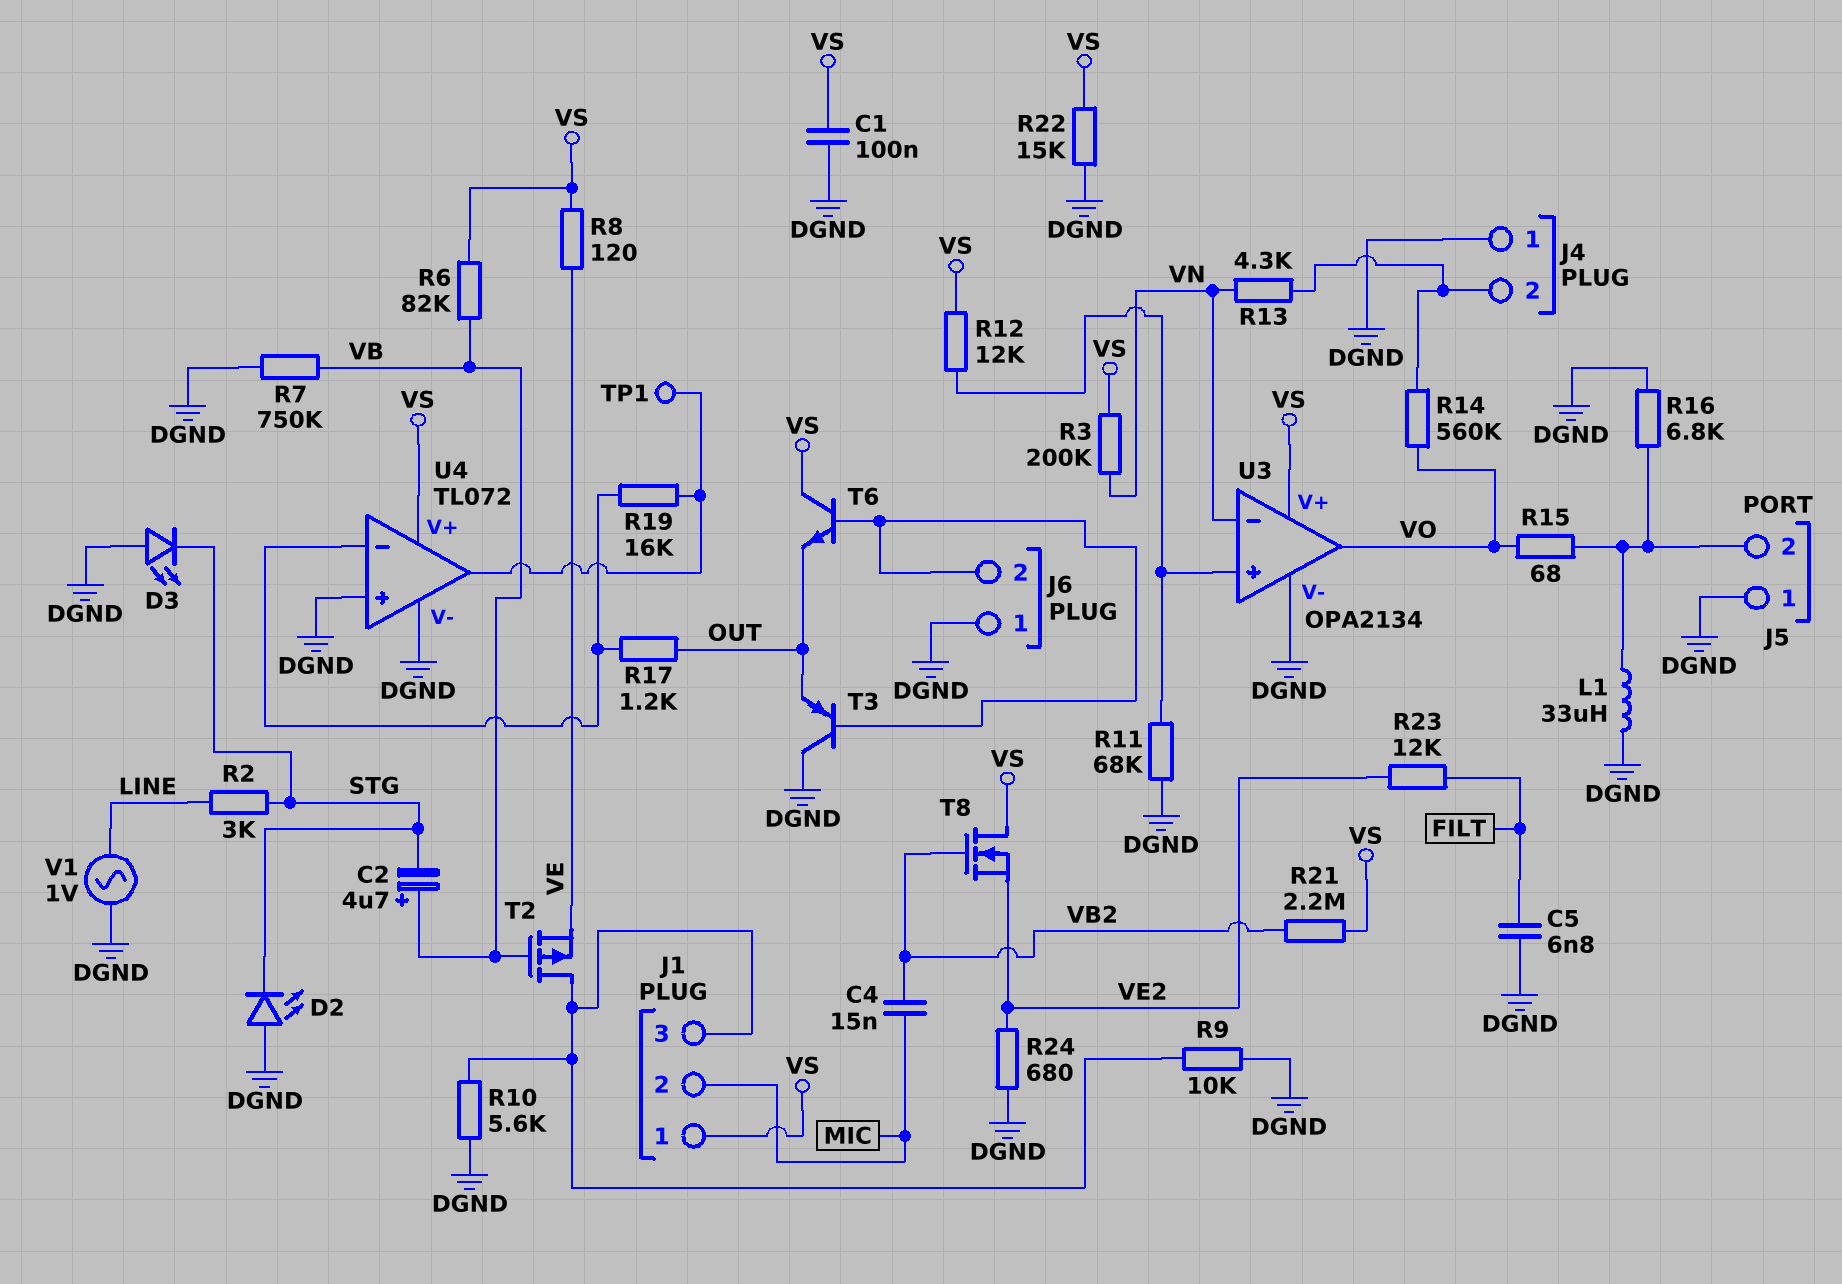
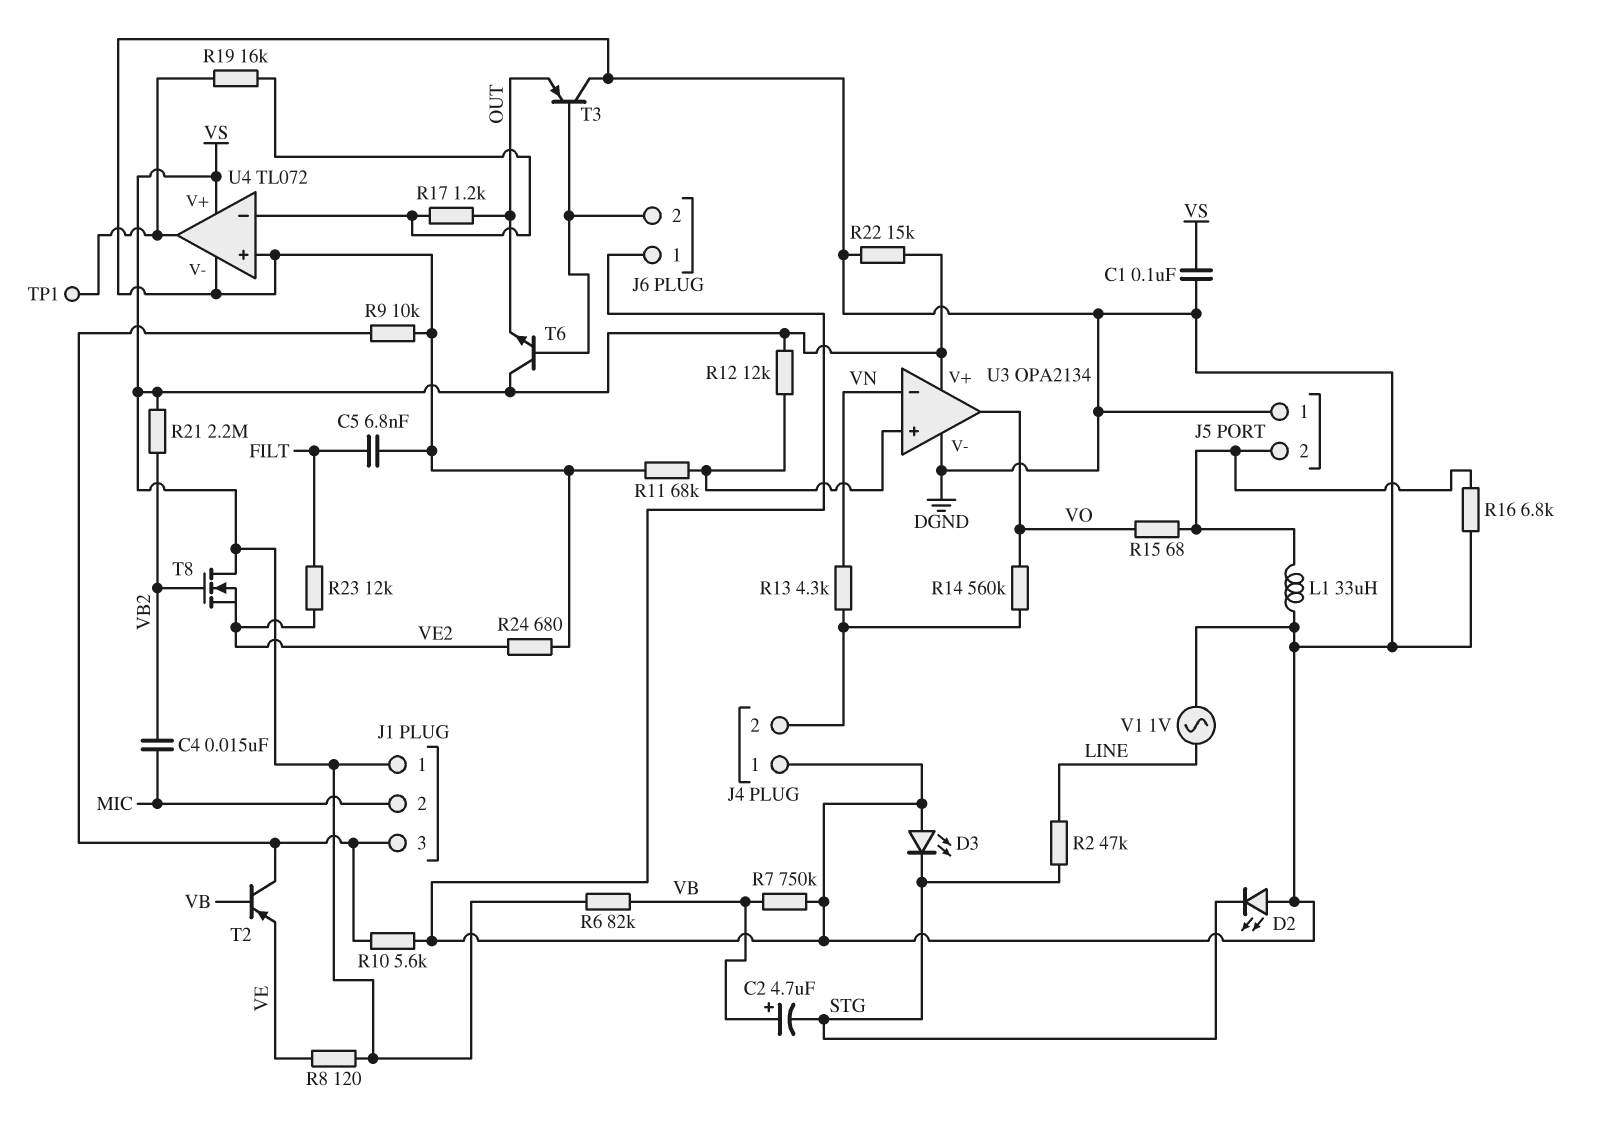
R2: 3k (LINE, STG) -> 47k (LINE, STG)
R3: 200k (VN, VS) -> none
T2: PMOS (G VB, D J1/3, S VE) -> PNP (B VB, C J1/3, E VE)

